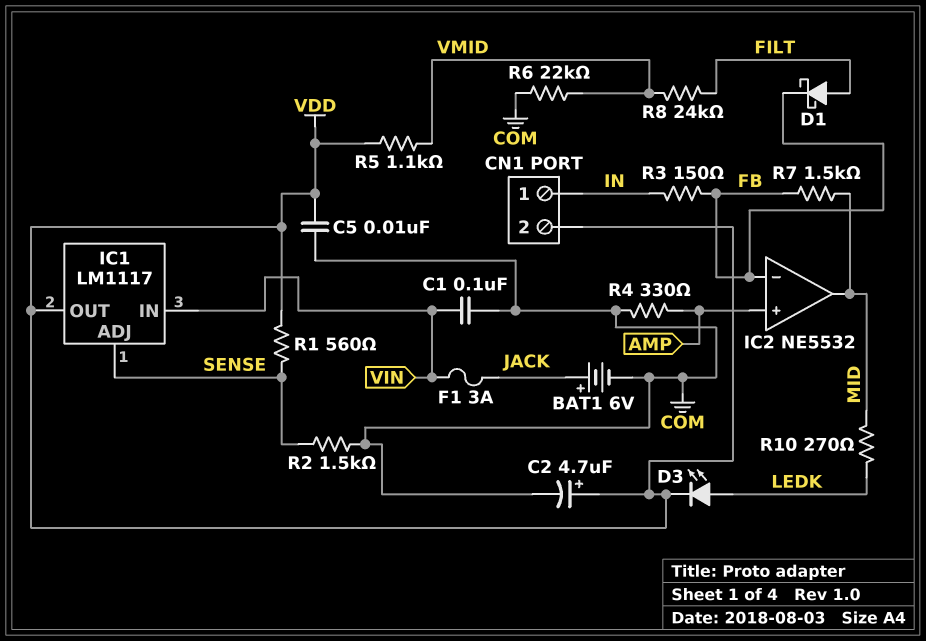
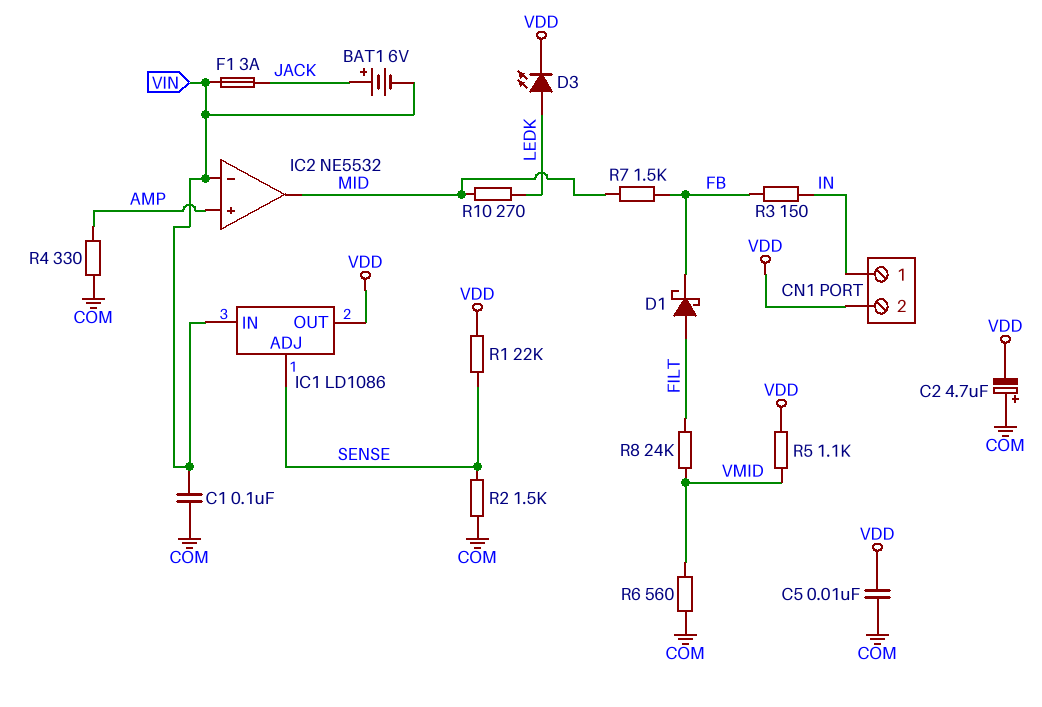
BAT1: 6V (plus JACK, minus COM) -> 6V (plus JACK, minus VIN)
C2: 4.7uF (plus VDD, minus COM) -> 4.7uF (plus COM, minus VDD)
IC1: LM1117 -> LD1086
IC2 pin in-: FB -> VIN
R1: 560 (SENSE, VDD) -> 22k (SENSE, VDD)
R6: 22k (COM, VMID) -> 560 (COM, VMID)

